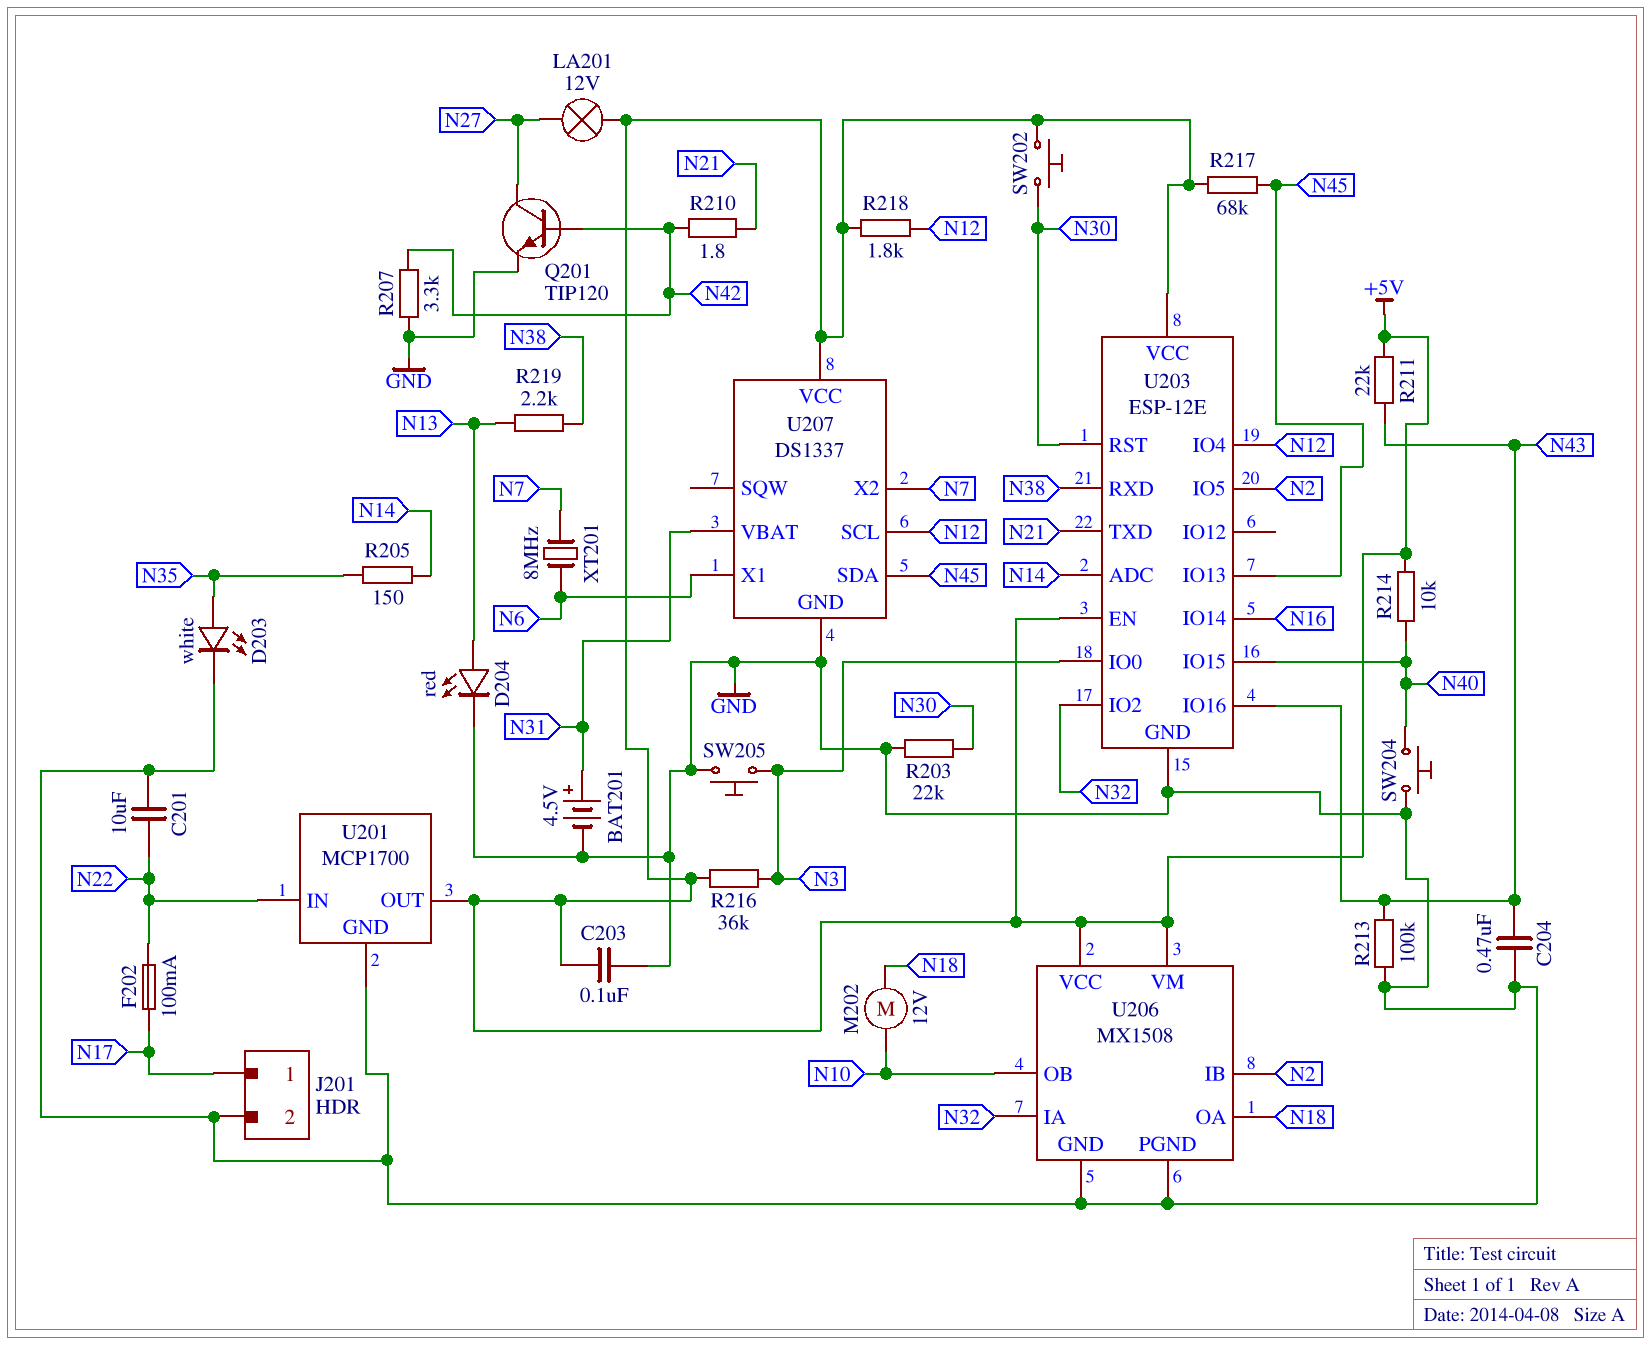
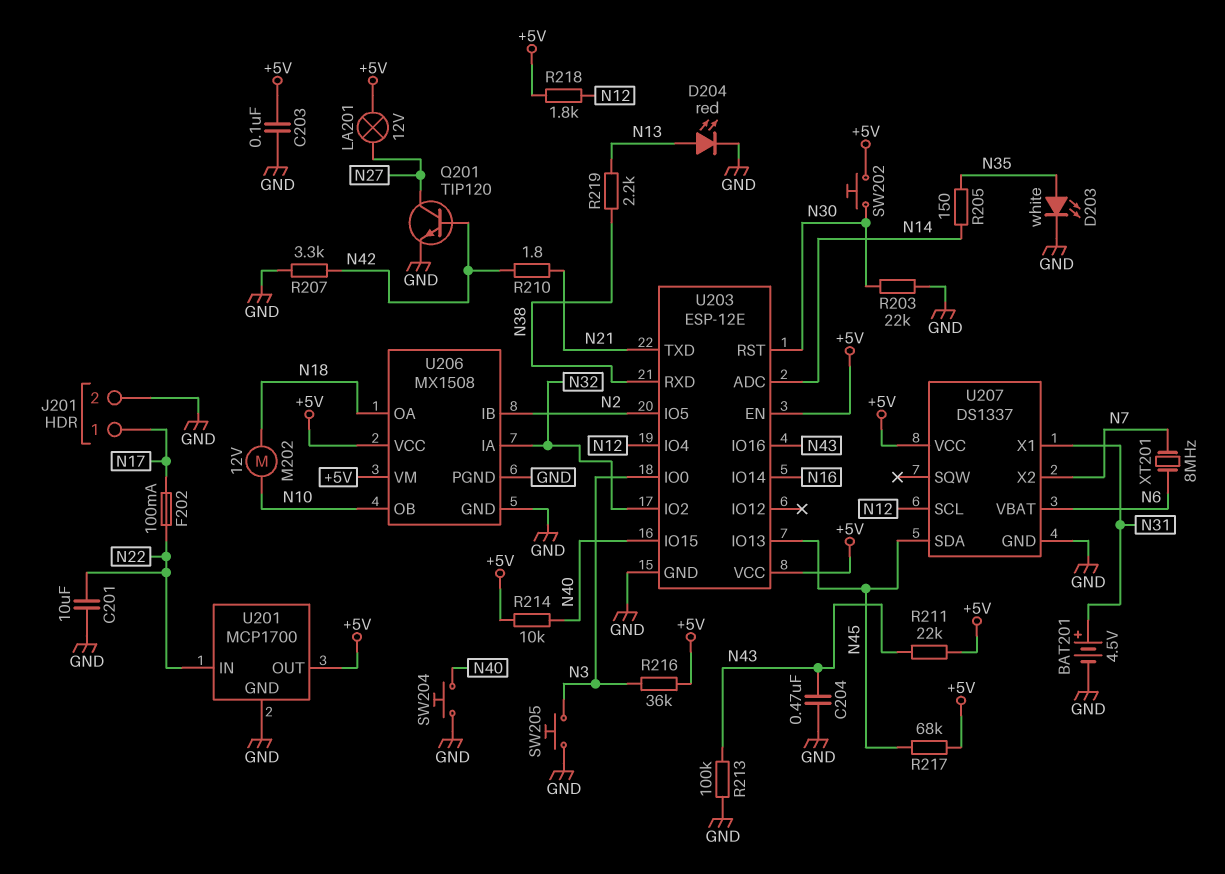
U207 pin VBAT: N31 -> N6
U207 pin X1: N6 -> N31

